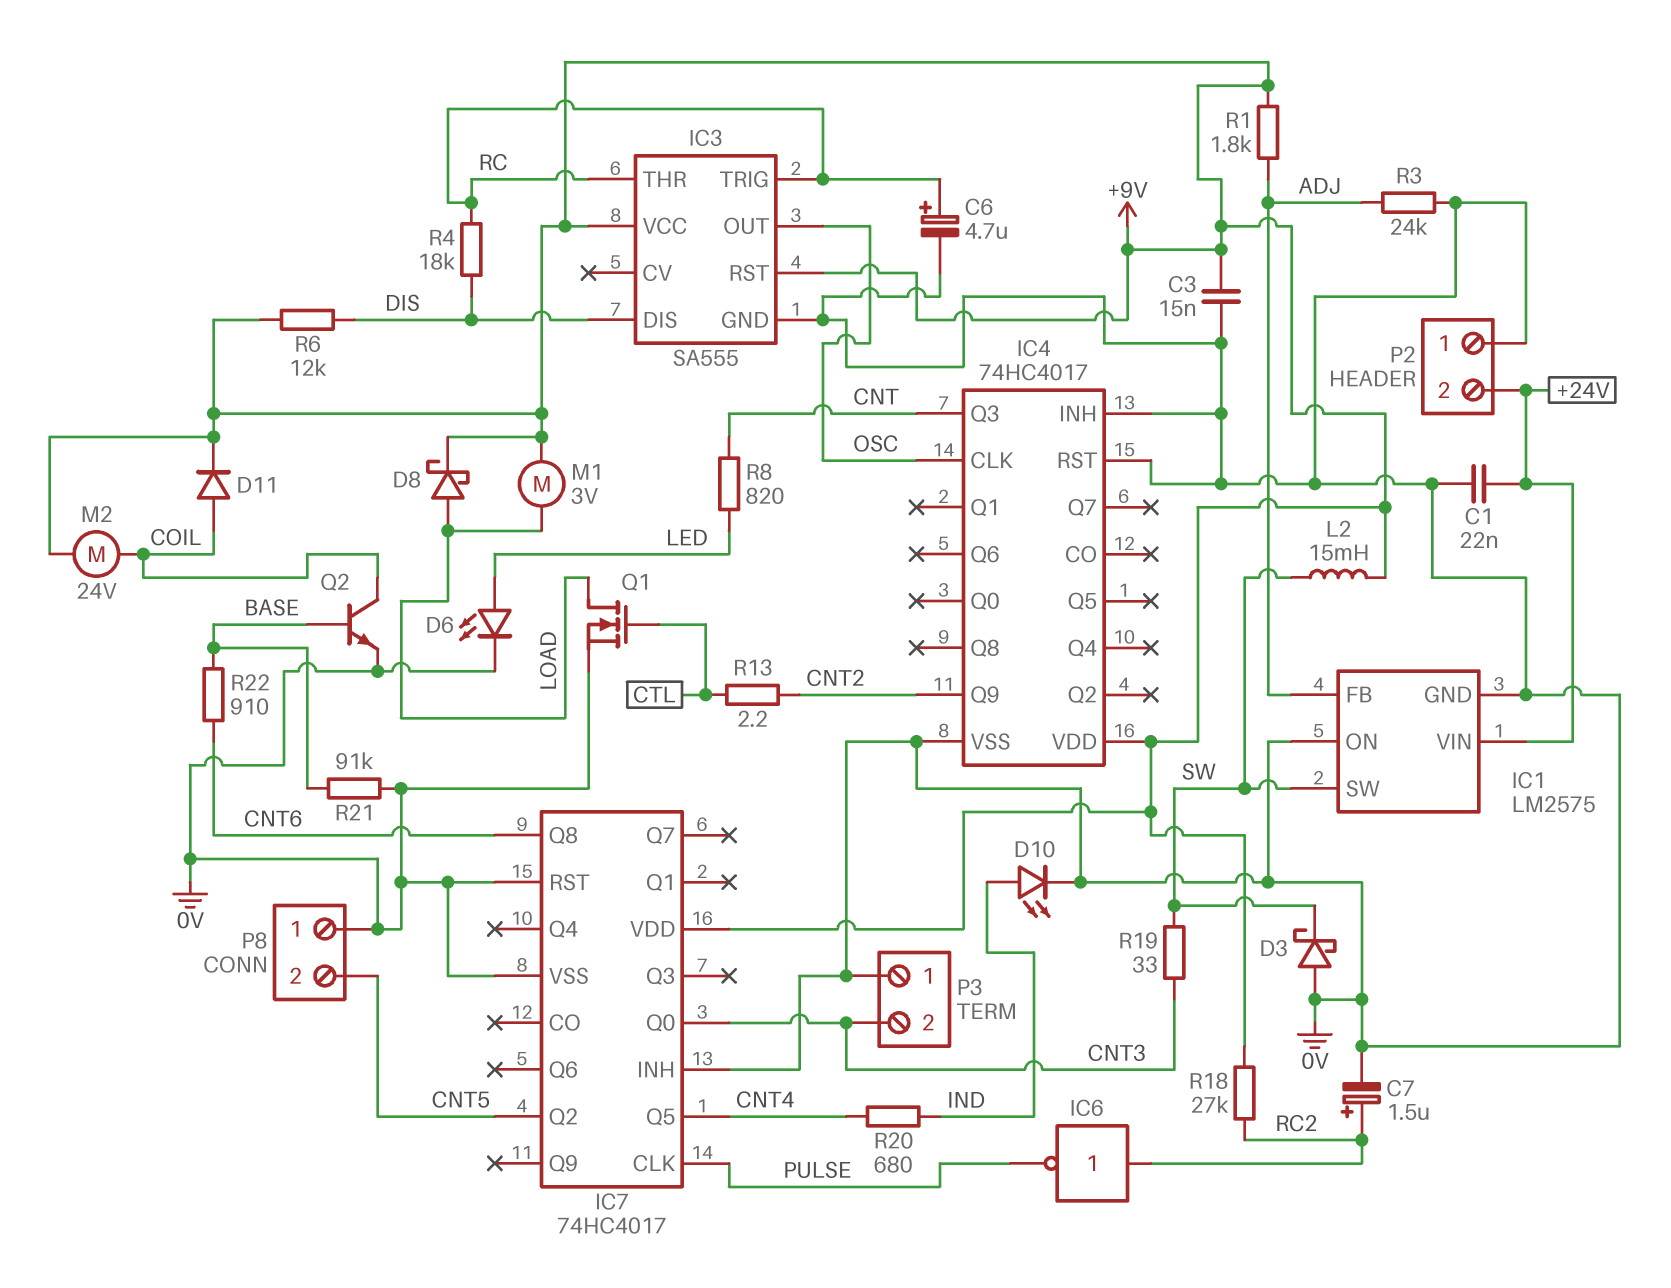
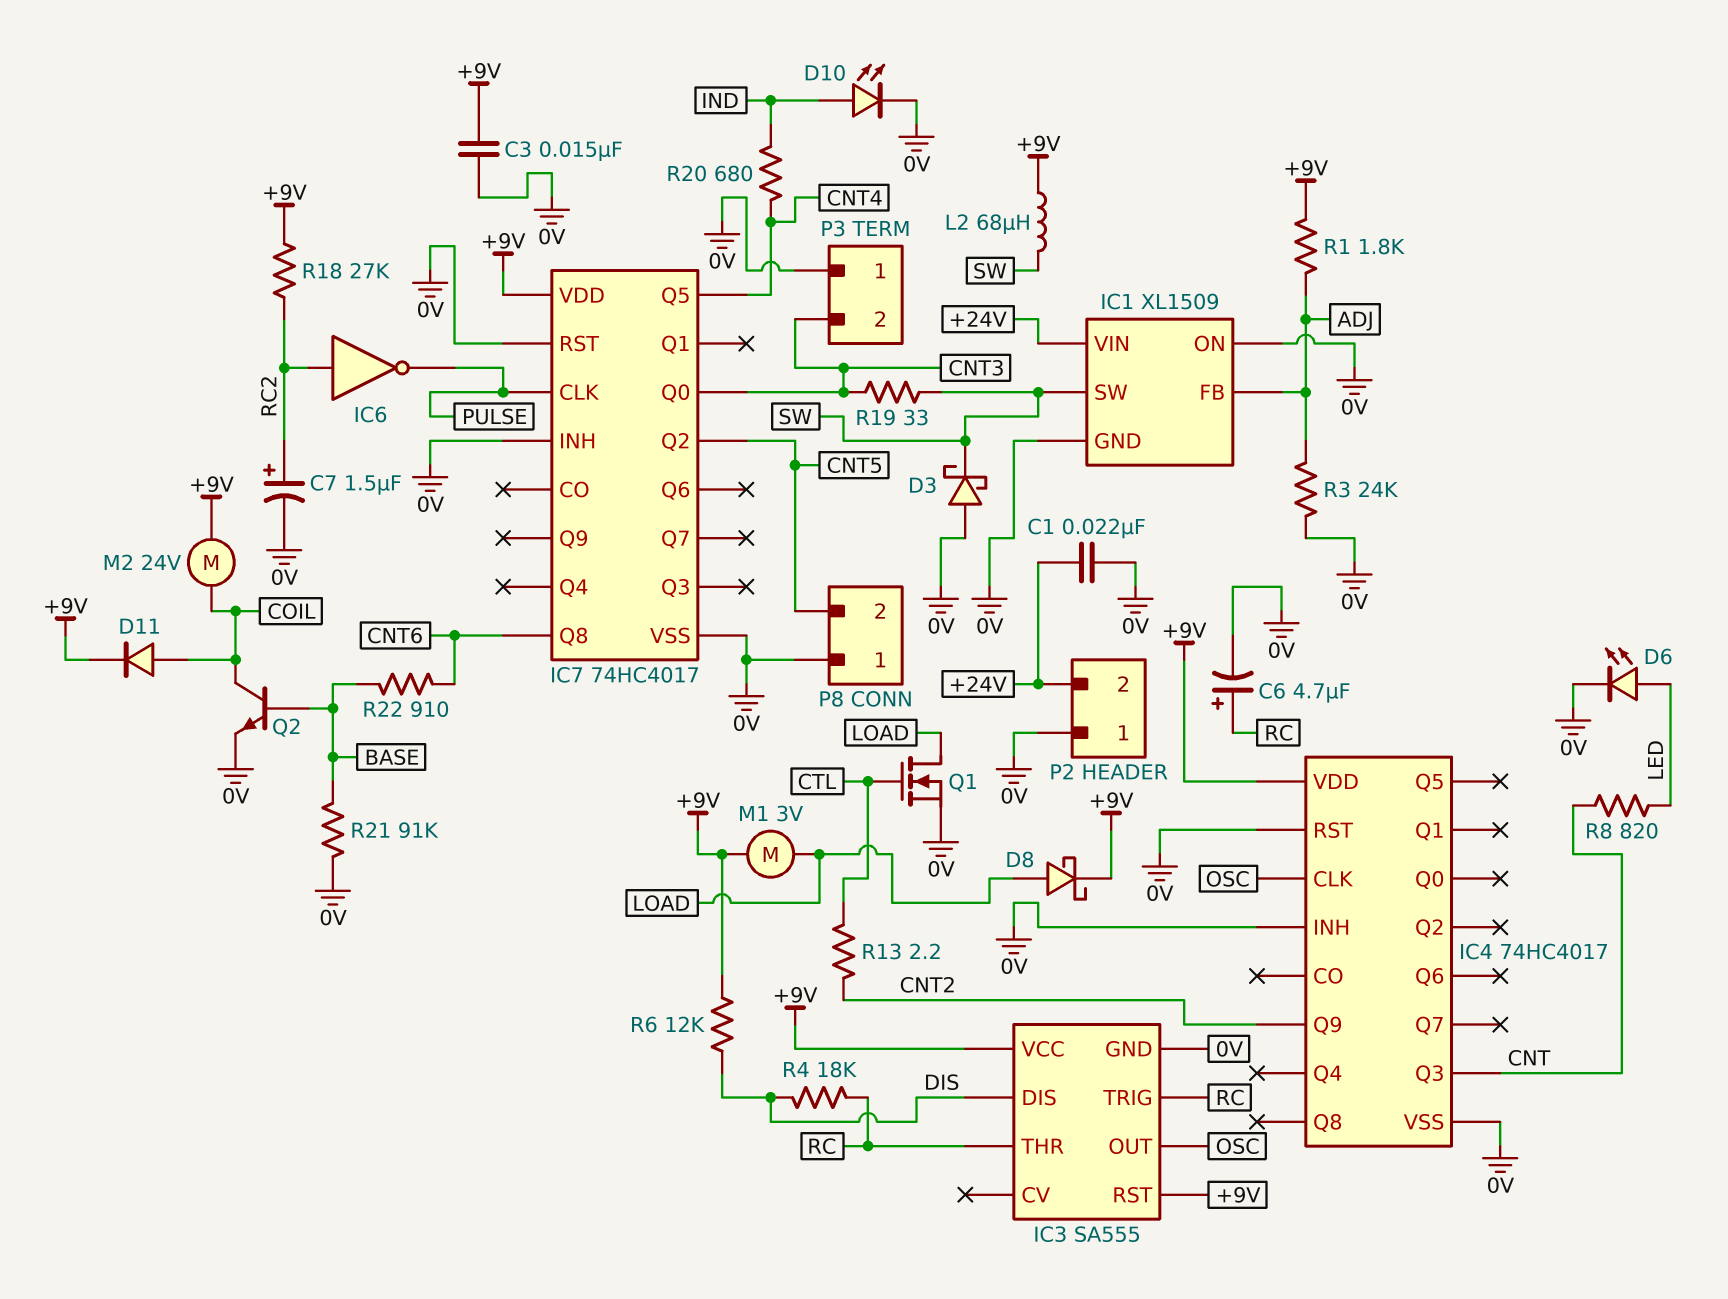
IC1: LM2575 -> XL1509
L2: 15mH (+9V, SW) -> 68uH (+9V, SW)

